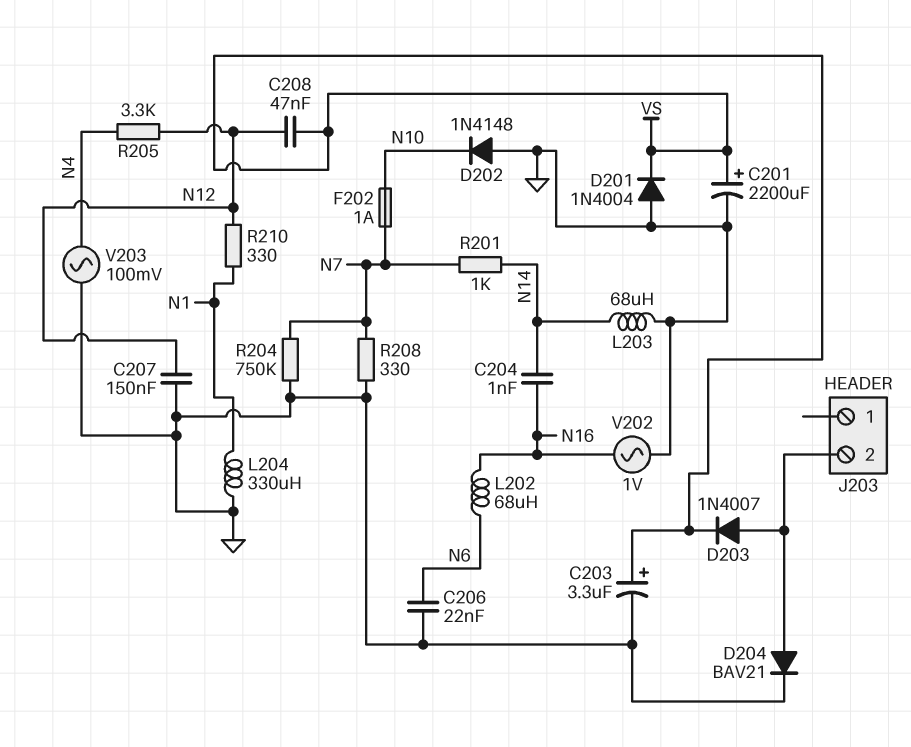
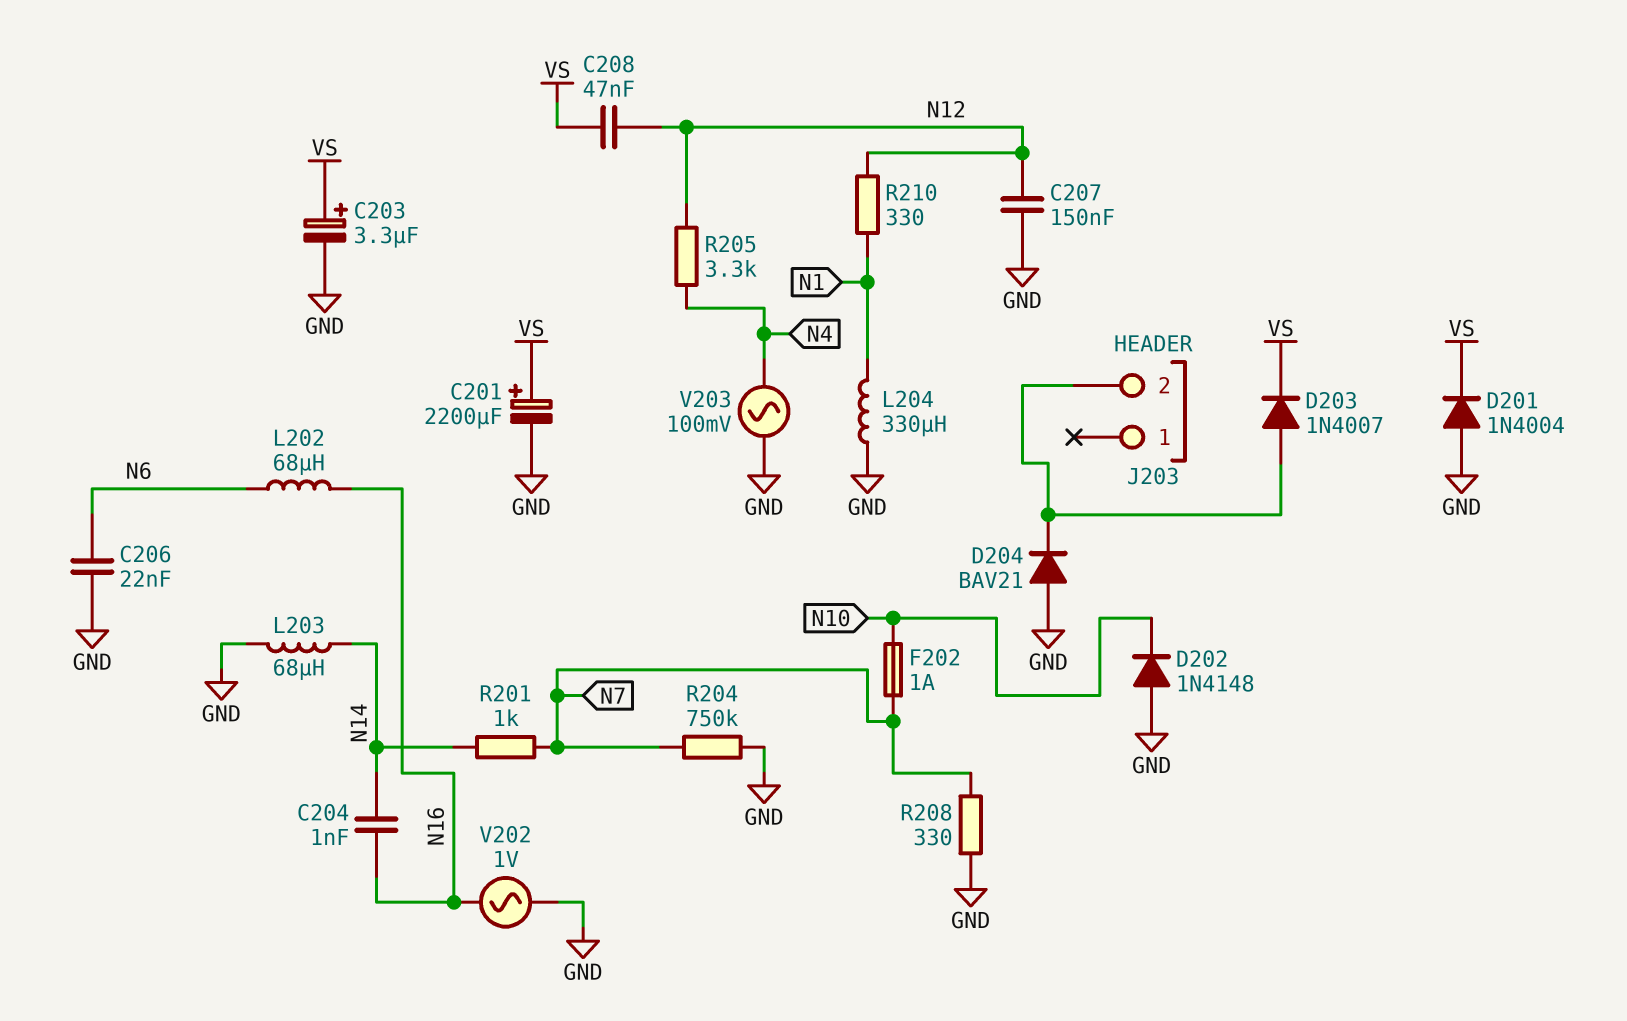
D204: diode BAV21 (A J203/2, K GND) -> diode BAV21 (A GND, K J203/2)

